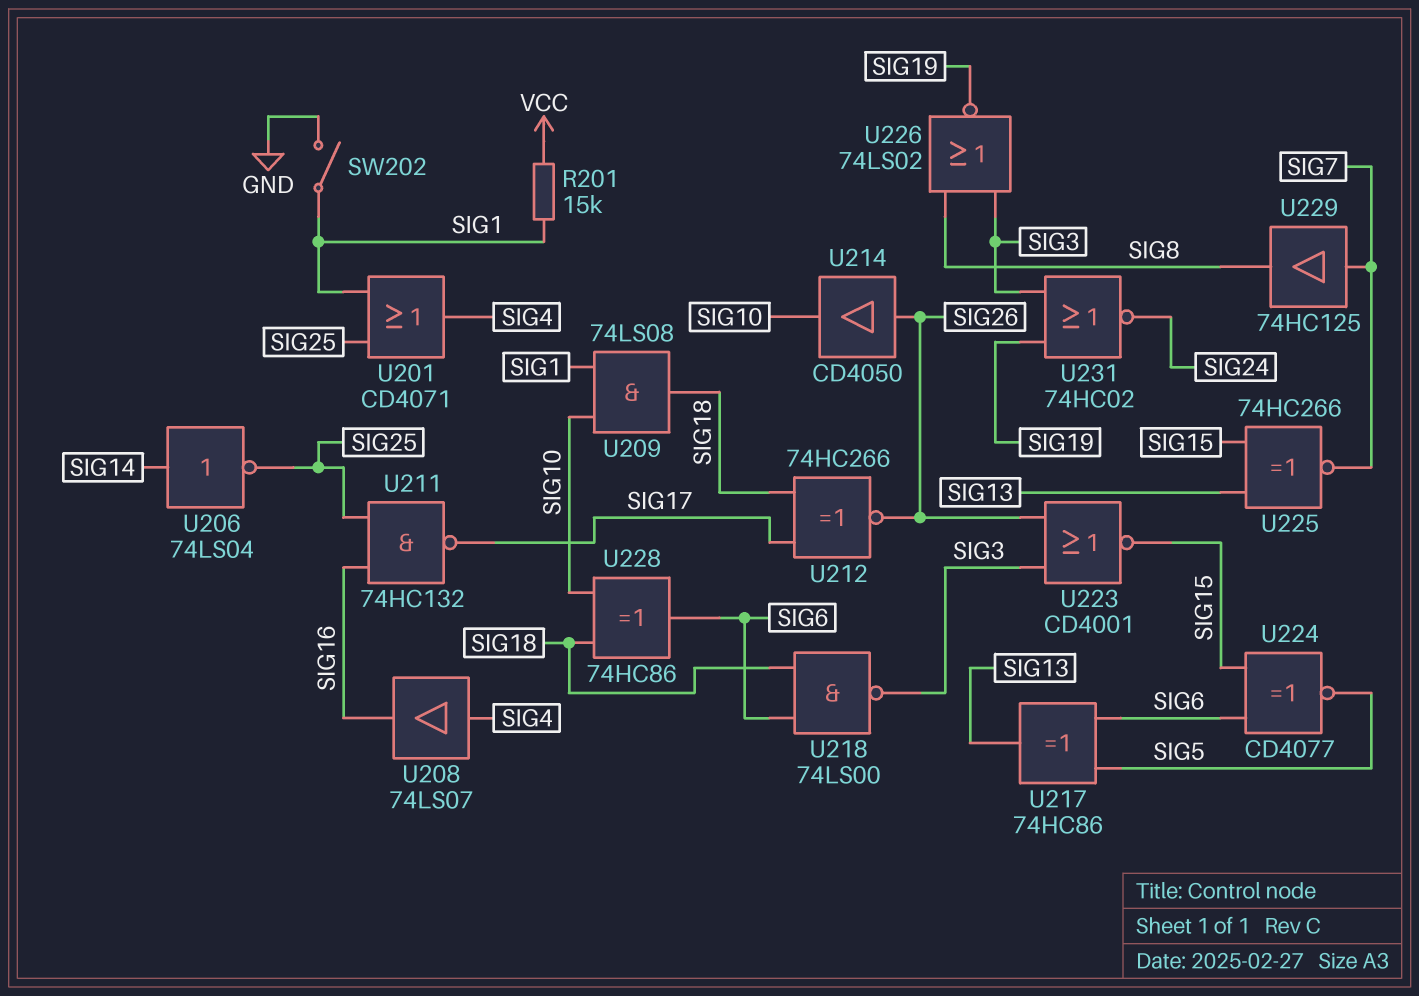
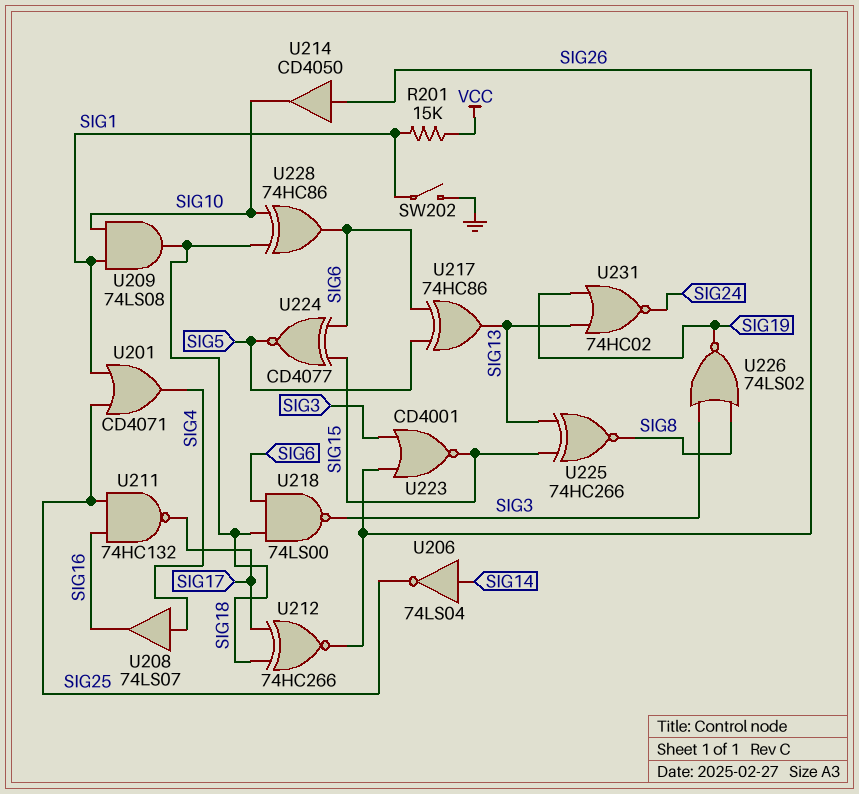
U225: XNOR 74HC266 (in SIG13, in SIG15, out SIG7) -> XNOR 74HC266 (in SIG13, in SIG15, out SIG8)
U229: buffer 74HC125 (in SIG7, out SIG8) -> none
U231: NOR 74HC02 (in SIG3, in SIG19, out SIG24) -> NOR 74HC02 (in SIG13, in SIG19, out SIG24)

